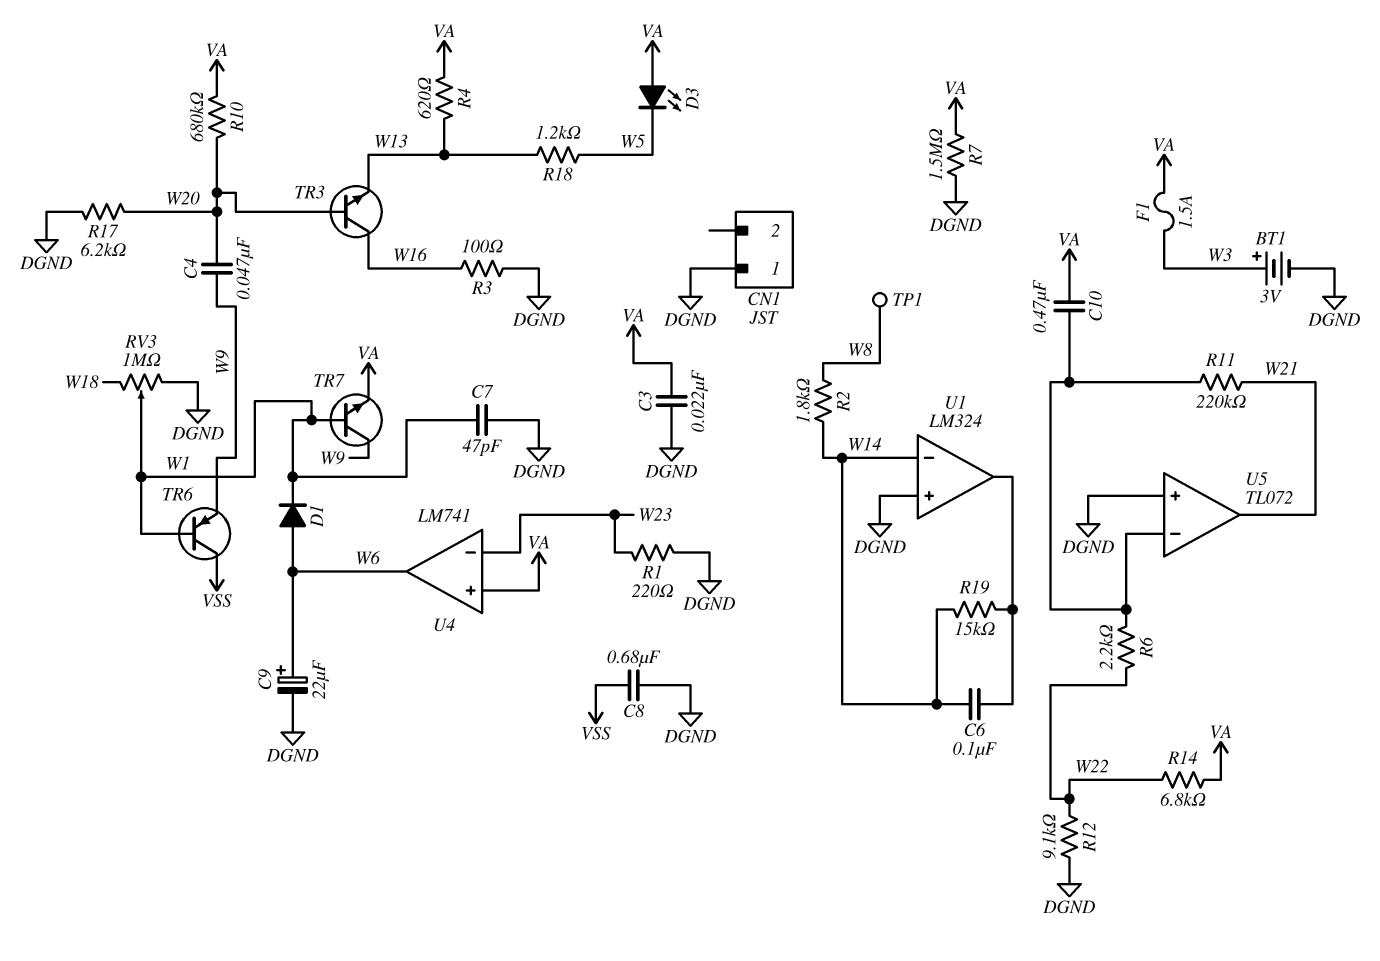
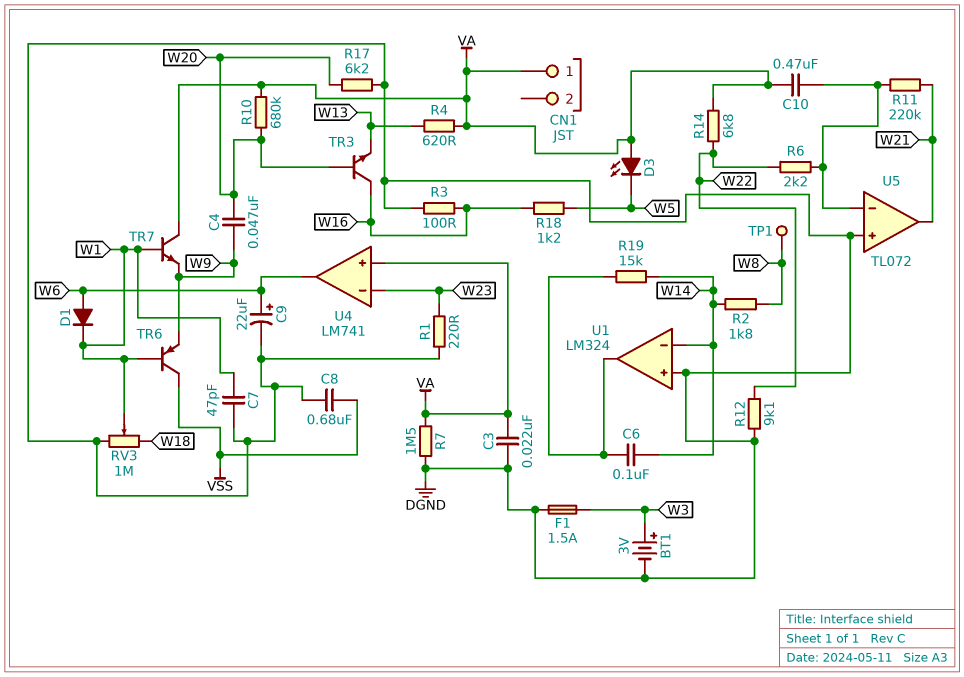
CN1 pin 1: DGND -> VA
F1: 1.5A (VA, W3) -> 1.5A (DGND, W3)
R18: 1.2k (W5, W13) -> 1.2k (W5, W16)
TR7: NPN (B W1, C W9, E VA) -> NPN (B W1, C VA, E W9)

